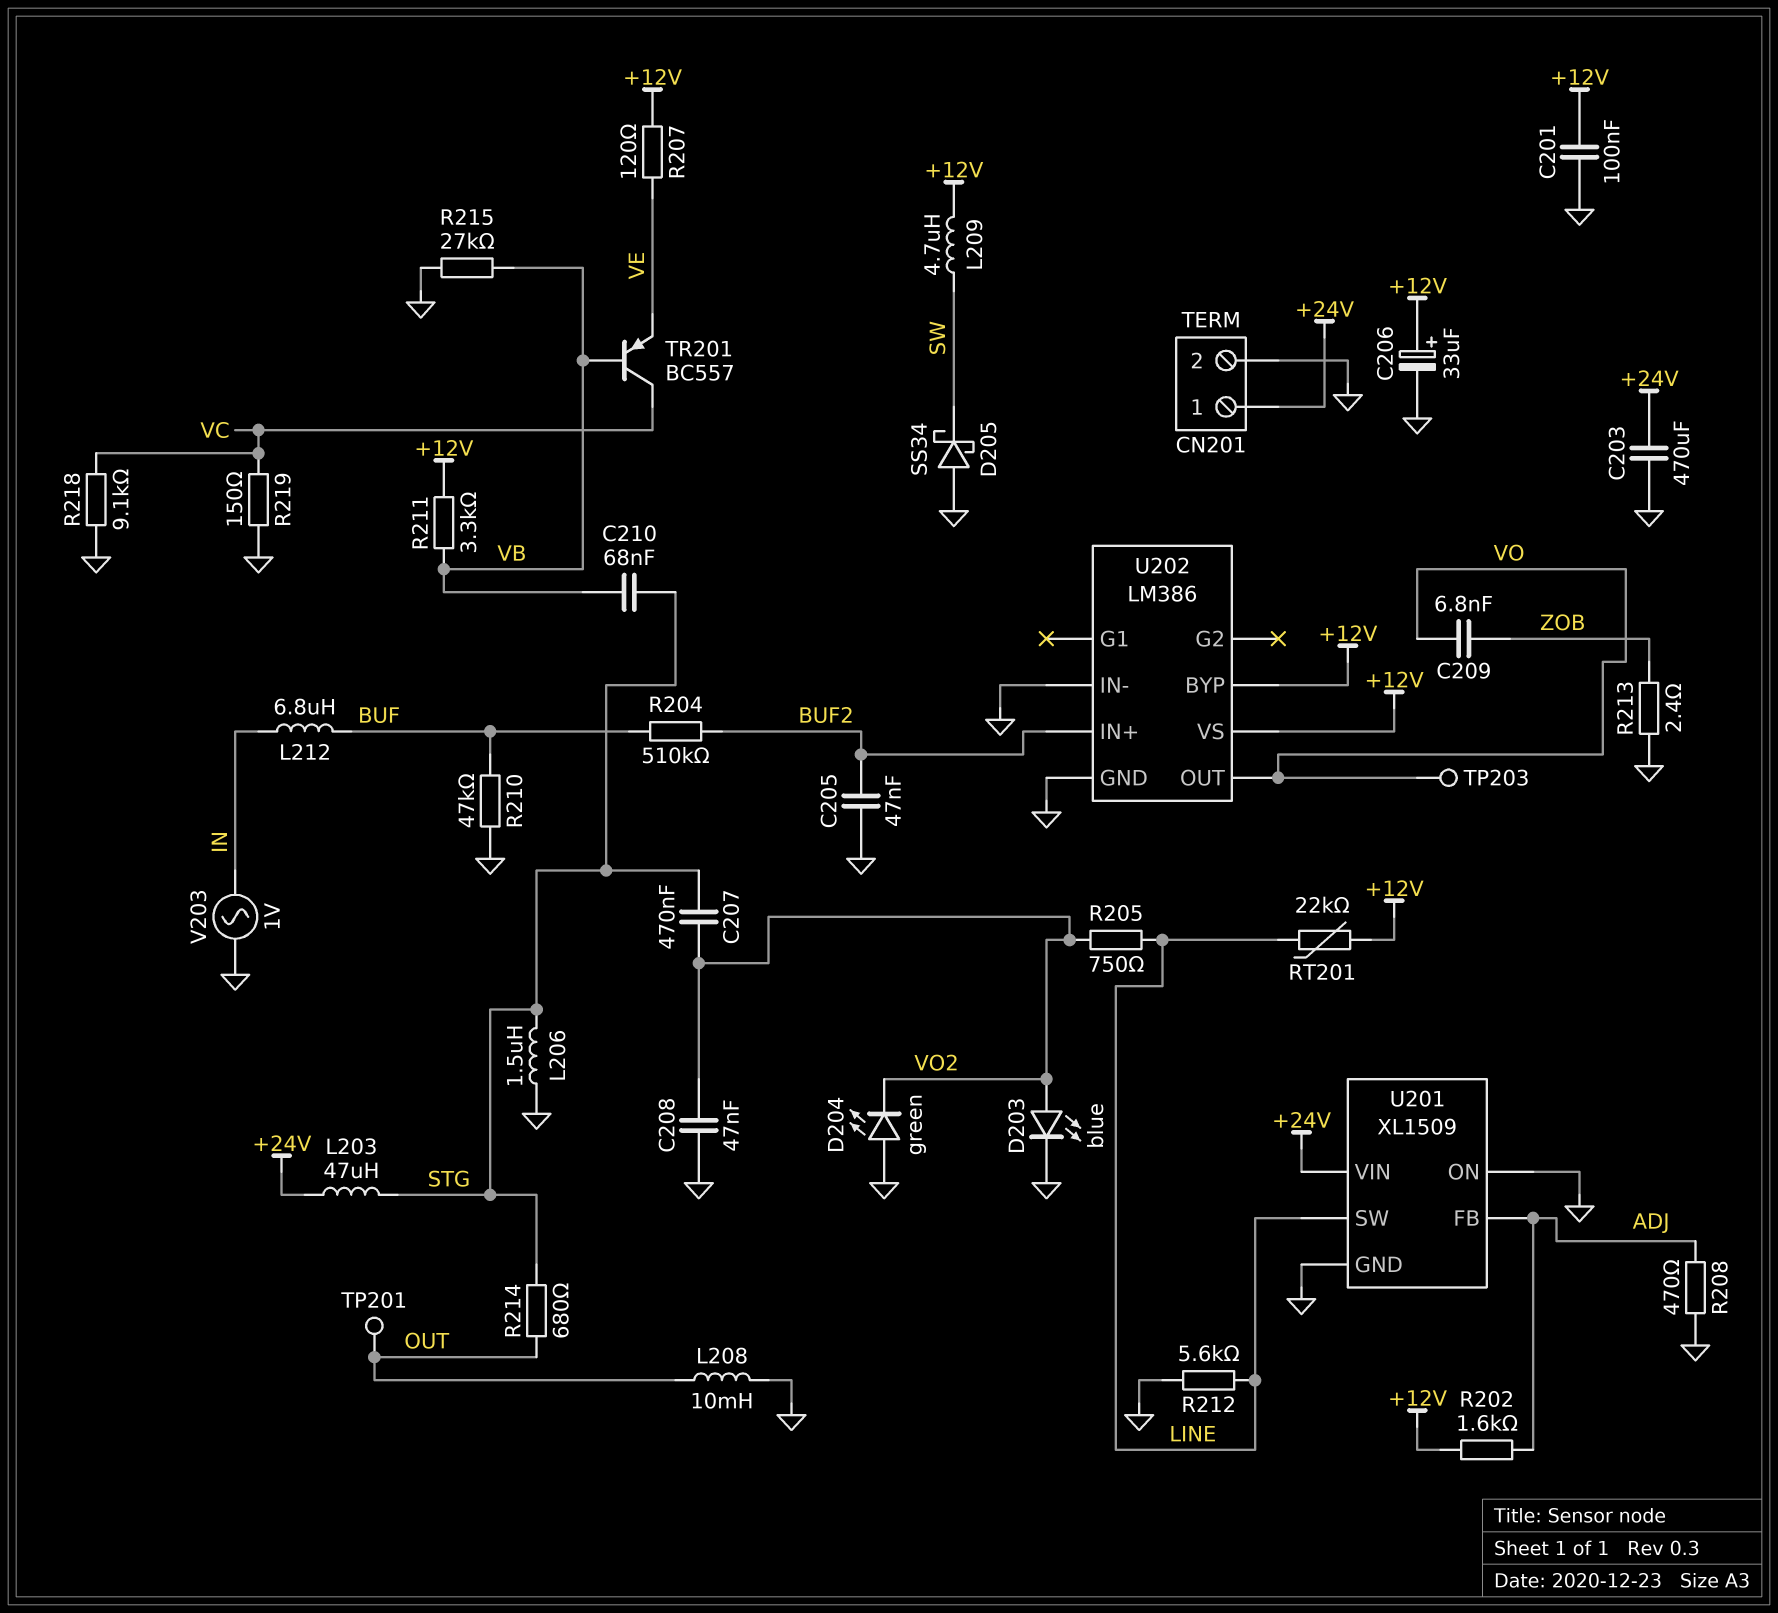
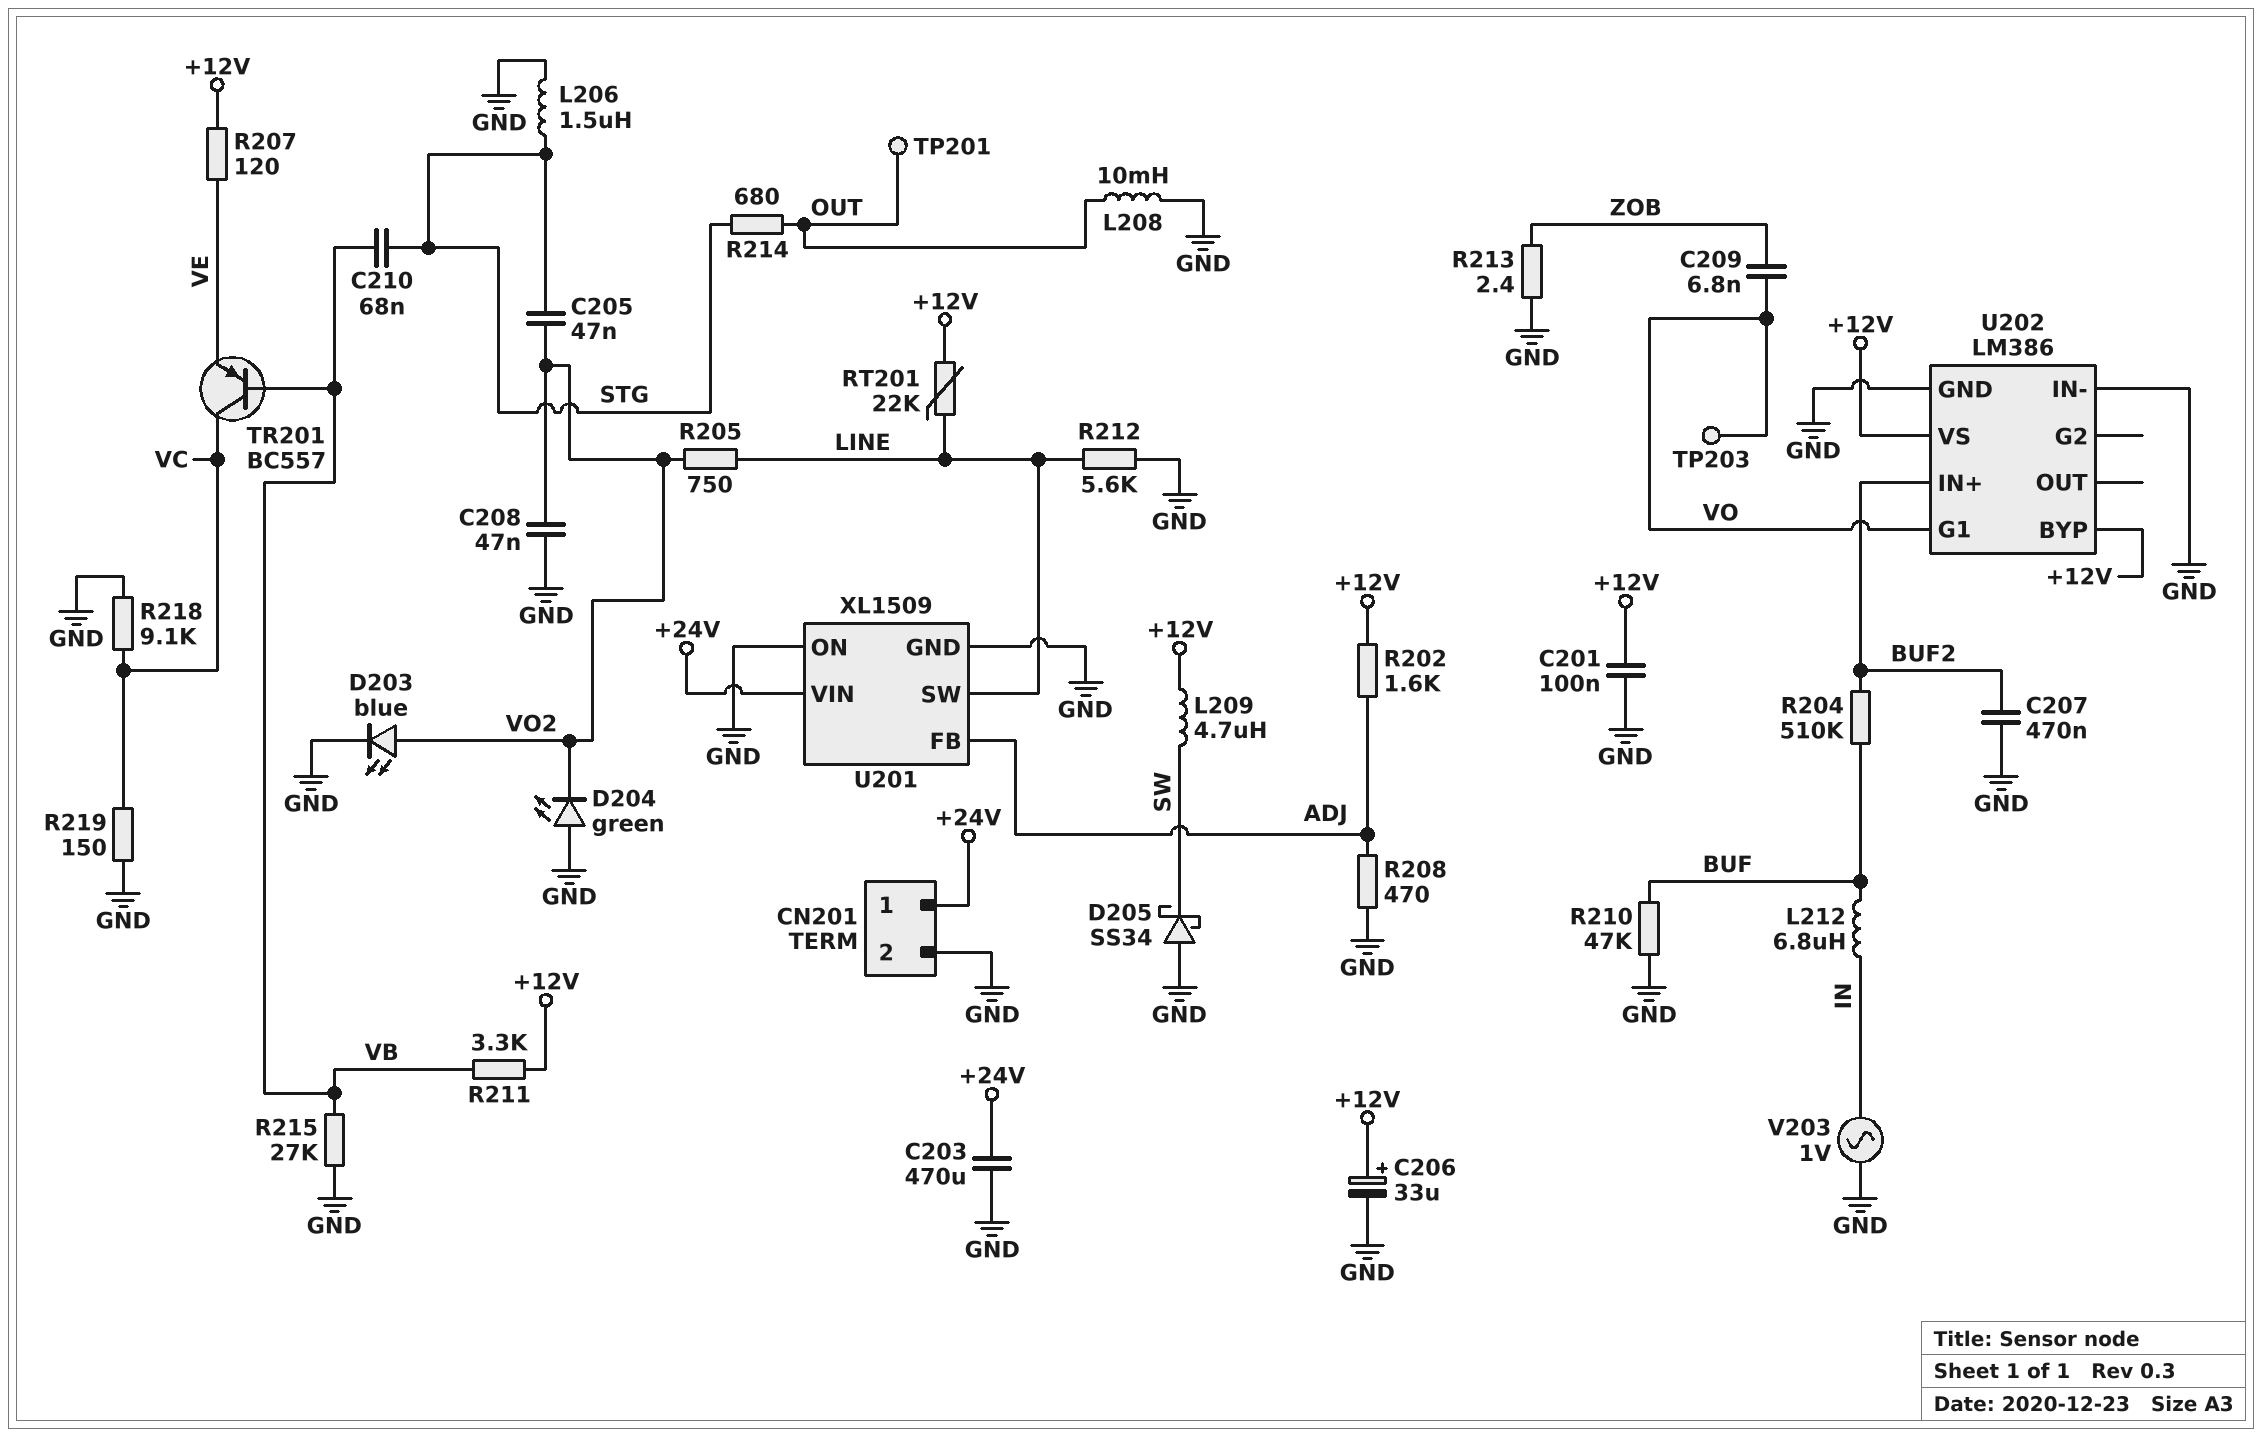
C205: 47nF (BUF2, GND) -> 47nF (STG, VO2)
C207: 470nF (STG, VO2) -> 470nF (BUF2, GND)
L203: 47uH (+24V, STG) -> none
U202 pin G1: none -> VO
U202 pin OUT: VO -> none

